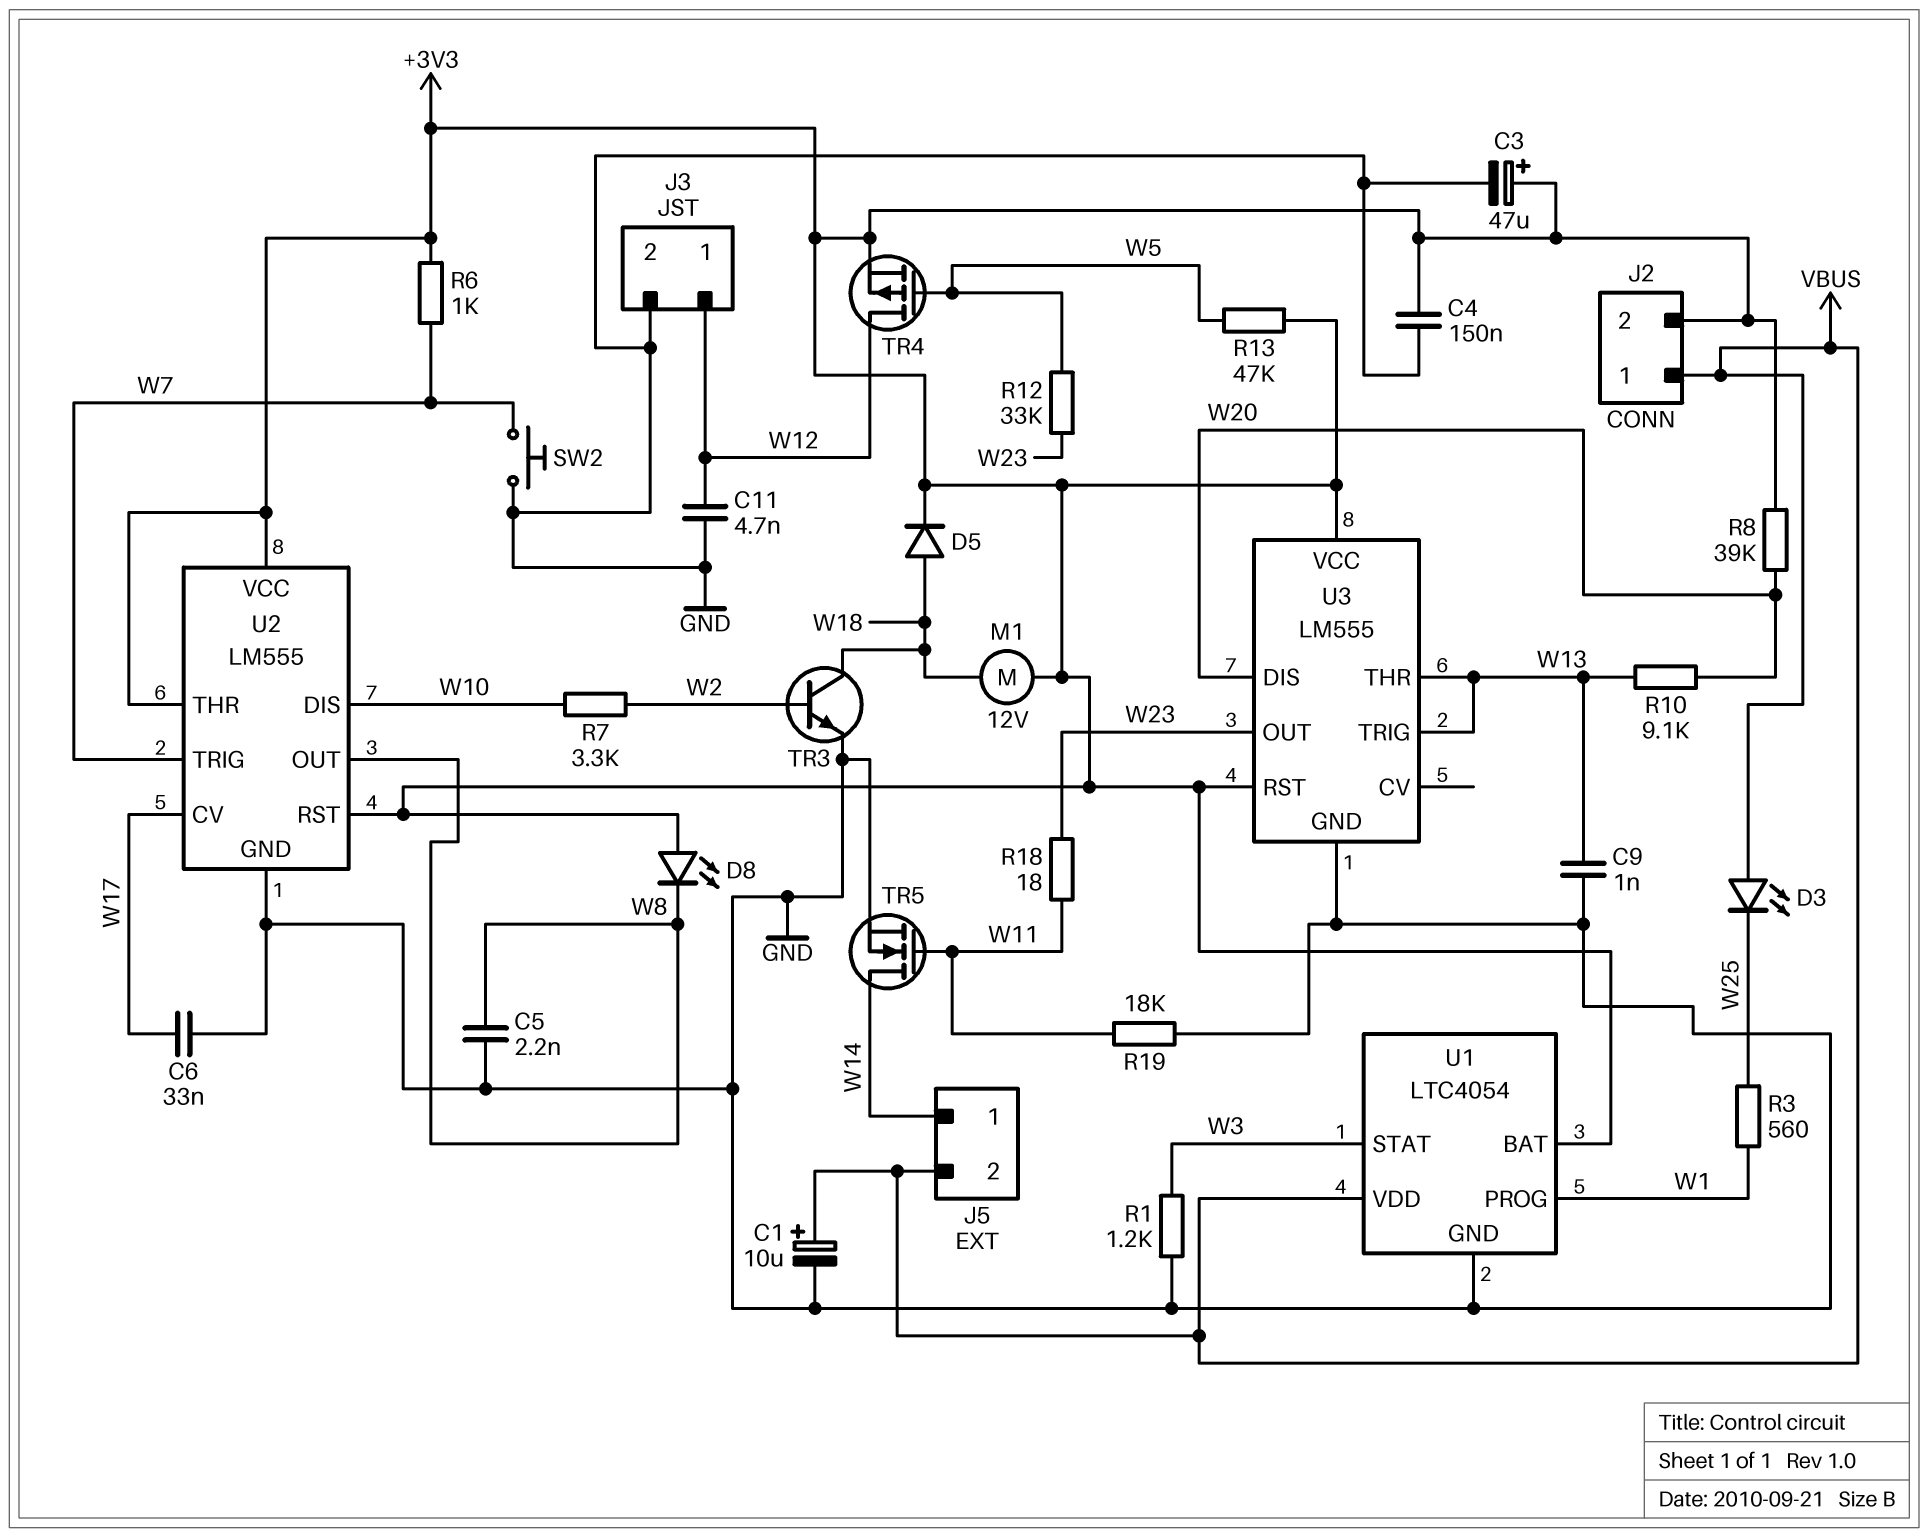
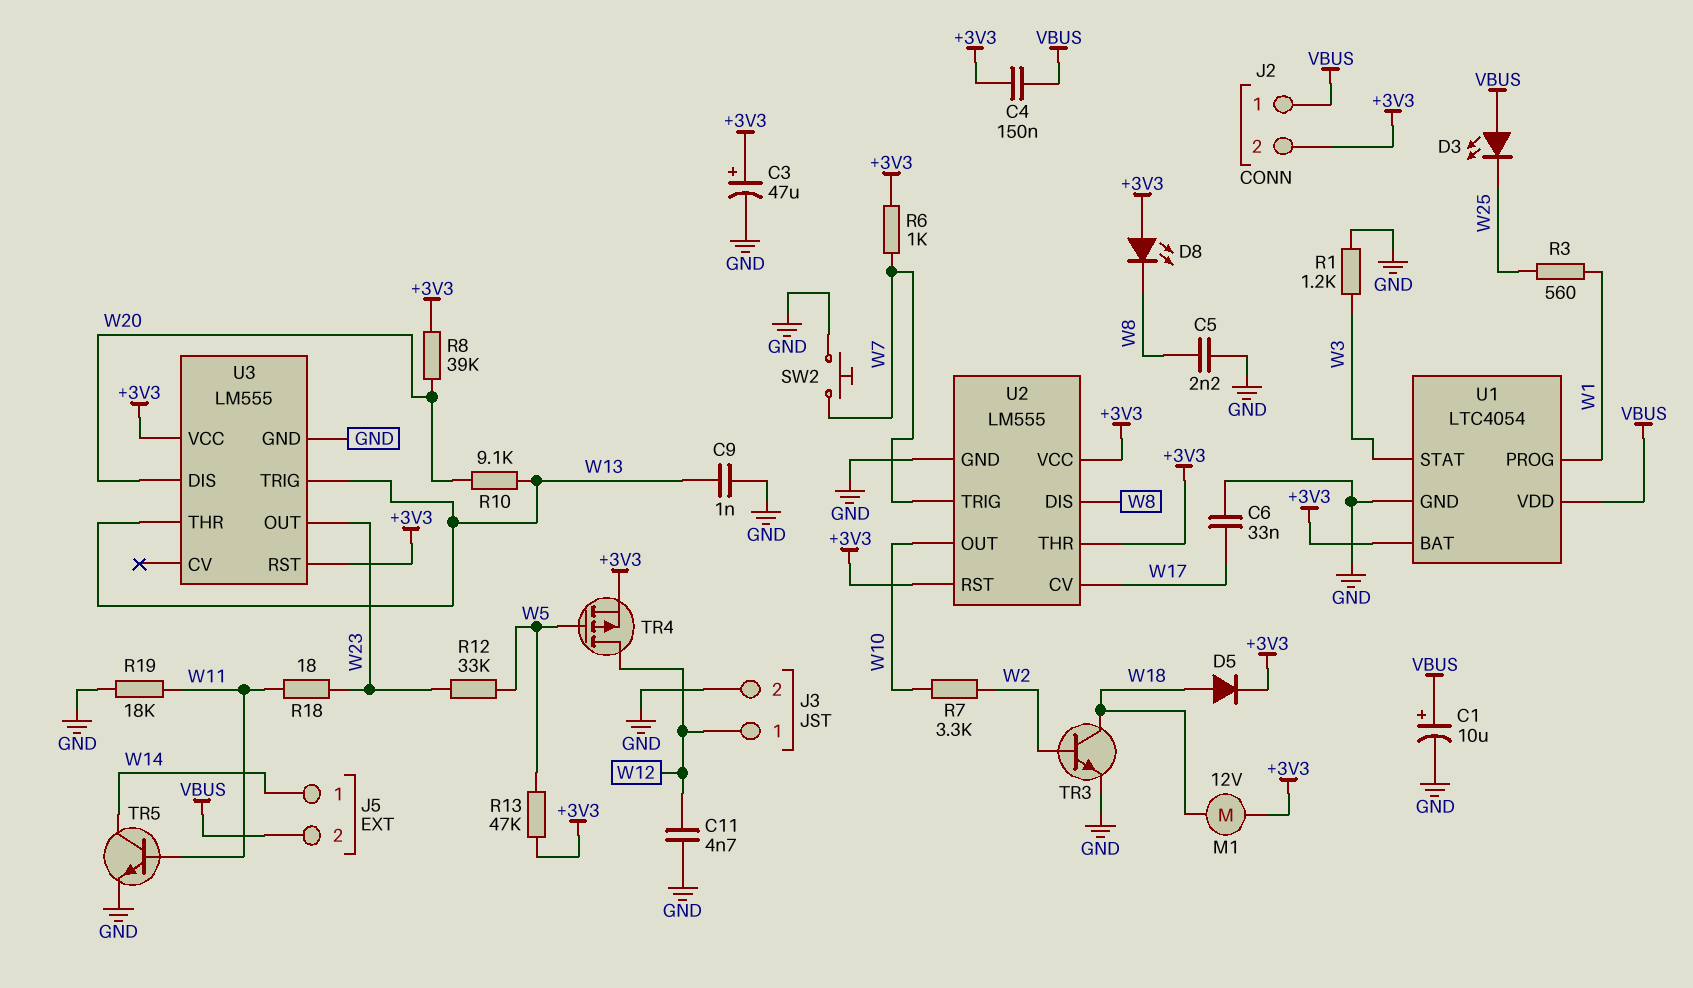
C4: 150nF (+3V3, GND) -> 150nF (+3V3, VBUS)
TR5: NMOS (G W11, D W14, S GND) -> NPN (B W11, C W14, E GND)
U2 pin DIS: W10 -> W8
U2 pin OUT: W8 -> W10

